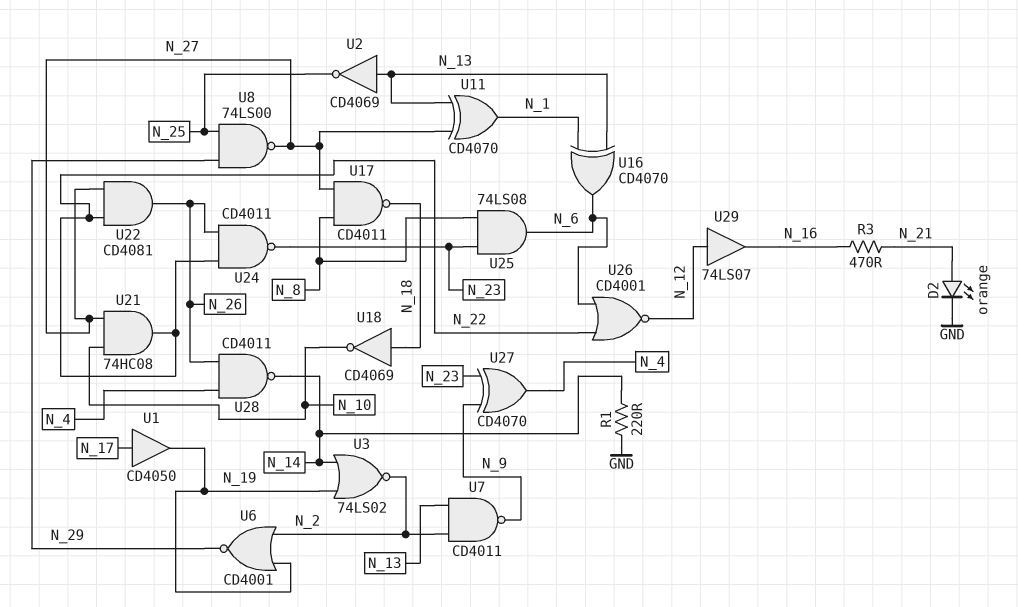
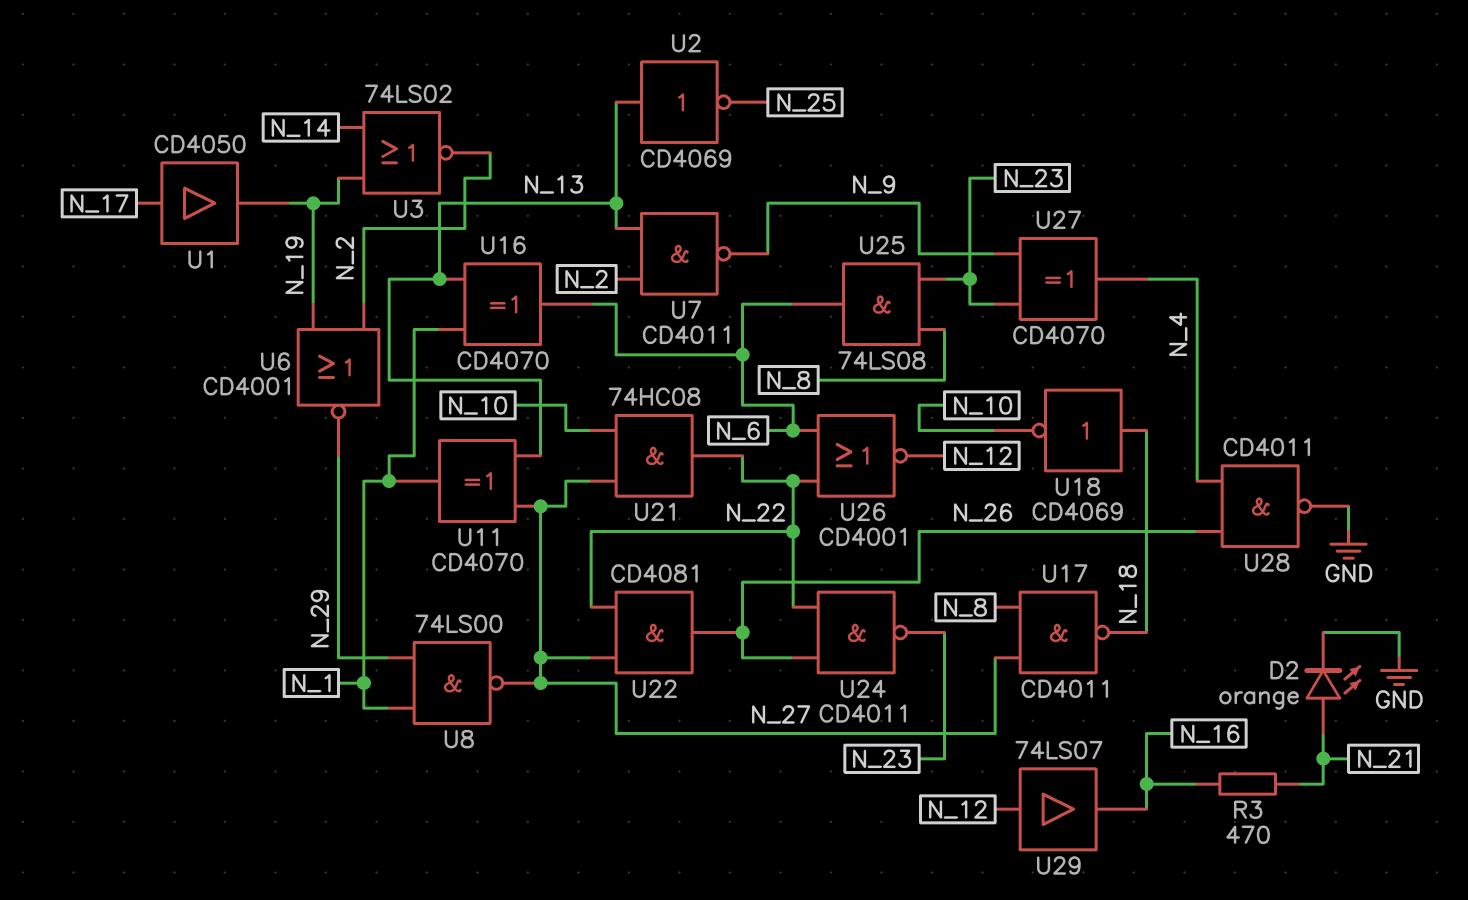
R1: 220 (GND, N_14) -> none
U8: NAND 74LS00 (in N_25, in N_29, out N_27) -> NAND 74LS00 (in N_1, in N_29, out N_27)
U28: NAND CD4011 (in N_4, in N_26, out N_14) -> NAND CD4011 (in N_4, in N_26, out GND)

